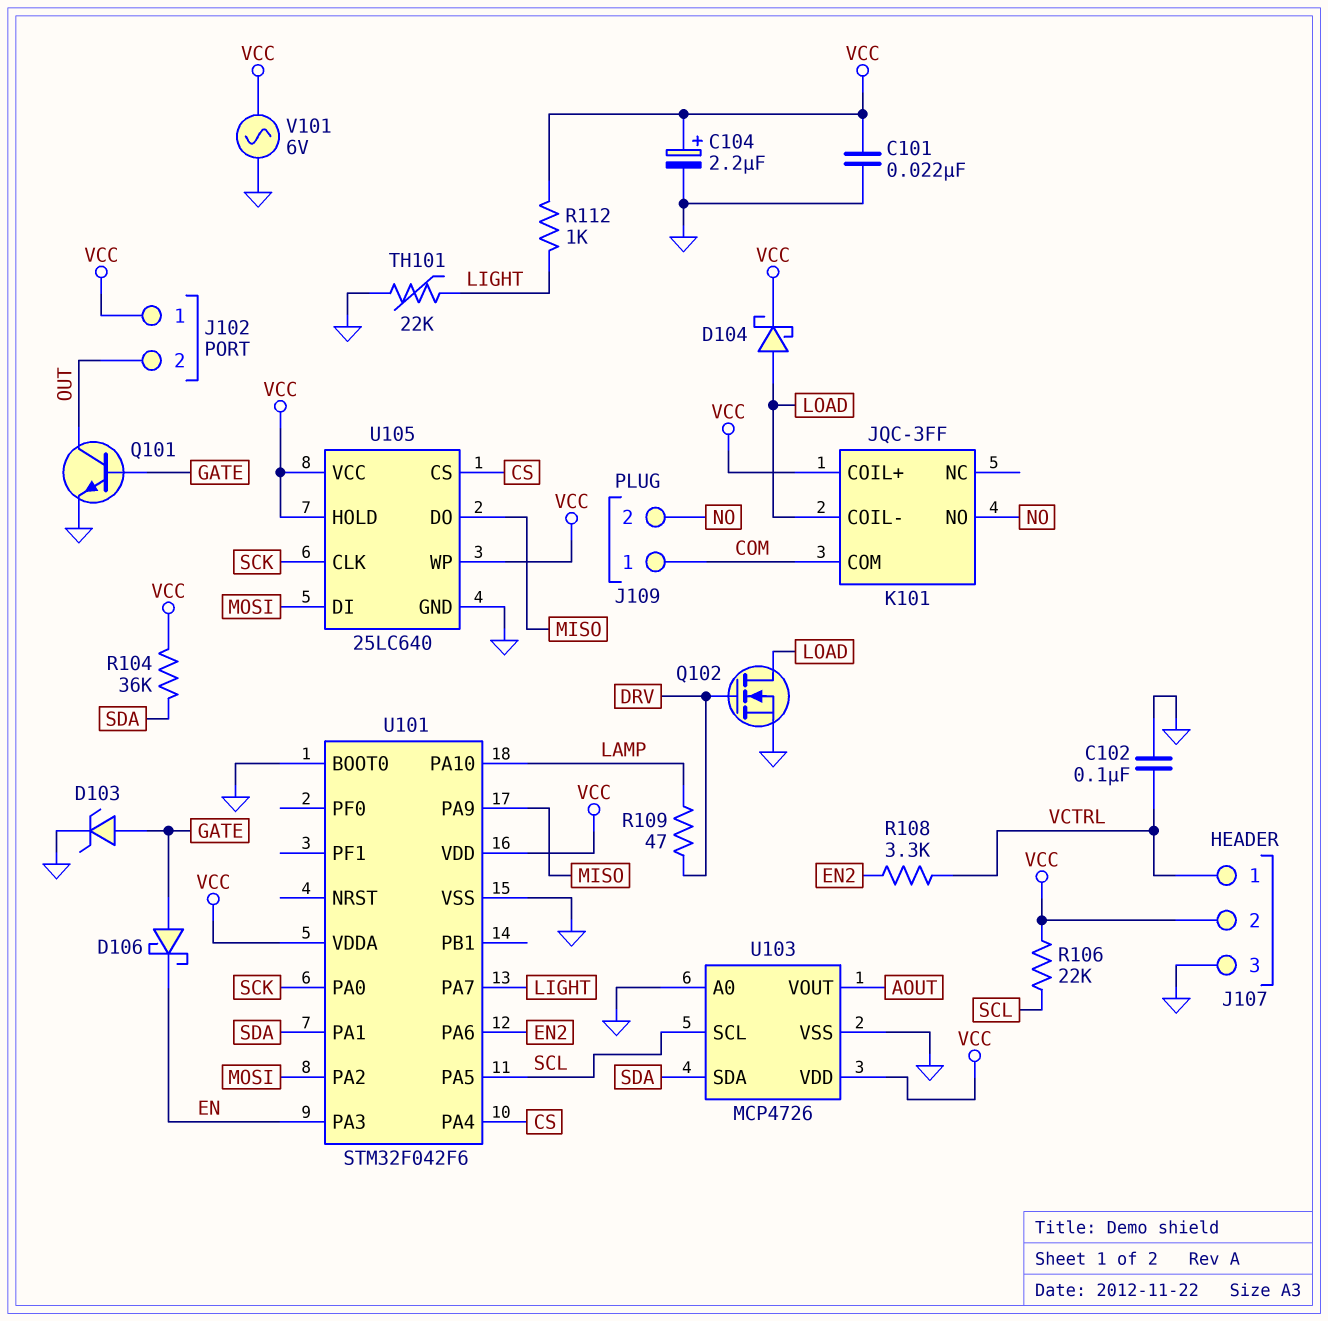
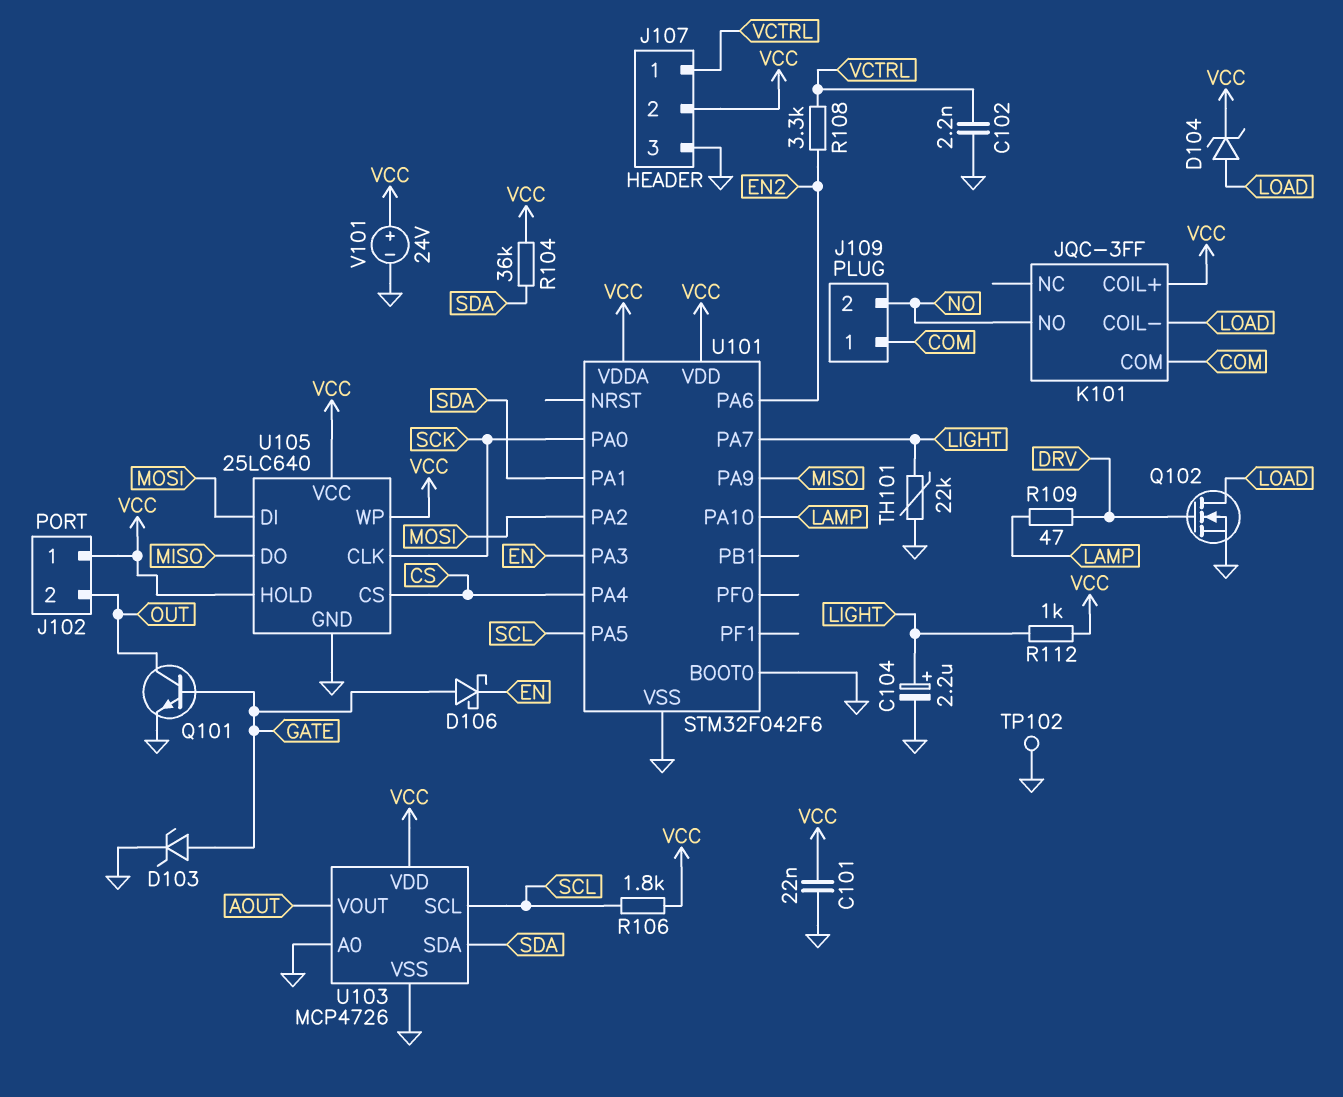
C102: 100nF (GND, VCTRL) -> 2.2nF (GND, VCTRL)
C104: 2.2uF (plus VCC, minus GND) -> 2.2uF (plus LIGHT, minus GND)
D104: schottky (A LOAD, K VCC) -> zener (A LOAD, K VCC)
R106: 22k (SCL, VCC) -> 1.8k (SCL, VCC)
TP102: none -> test point (GND)
V101: AC 6V (GND, VCC) -> 24V (plus VCC, minus GND)

